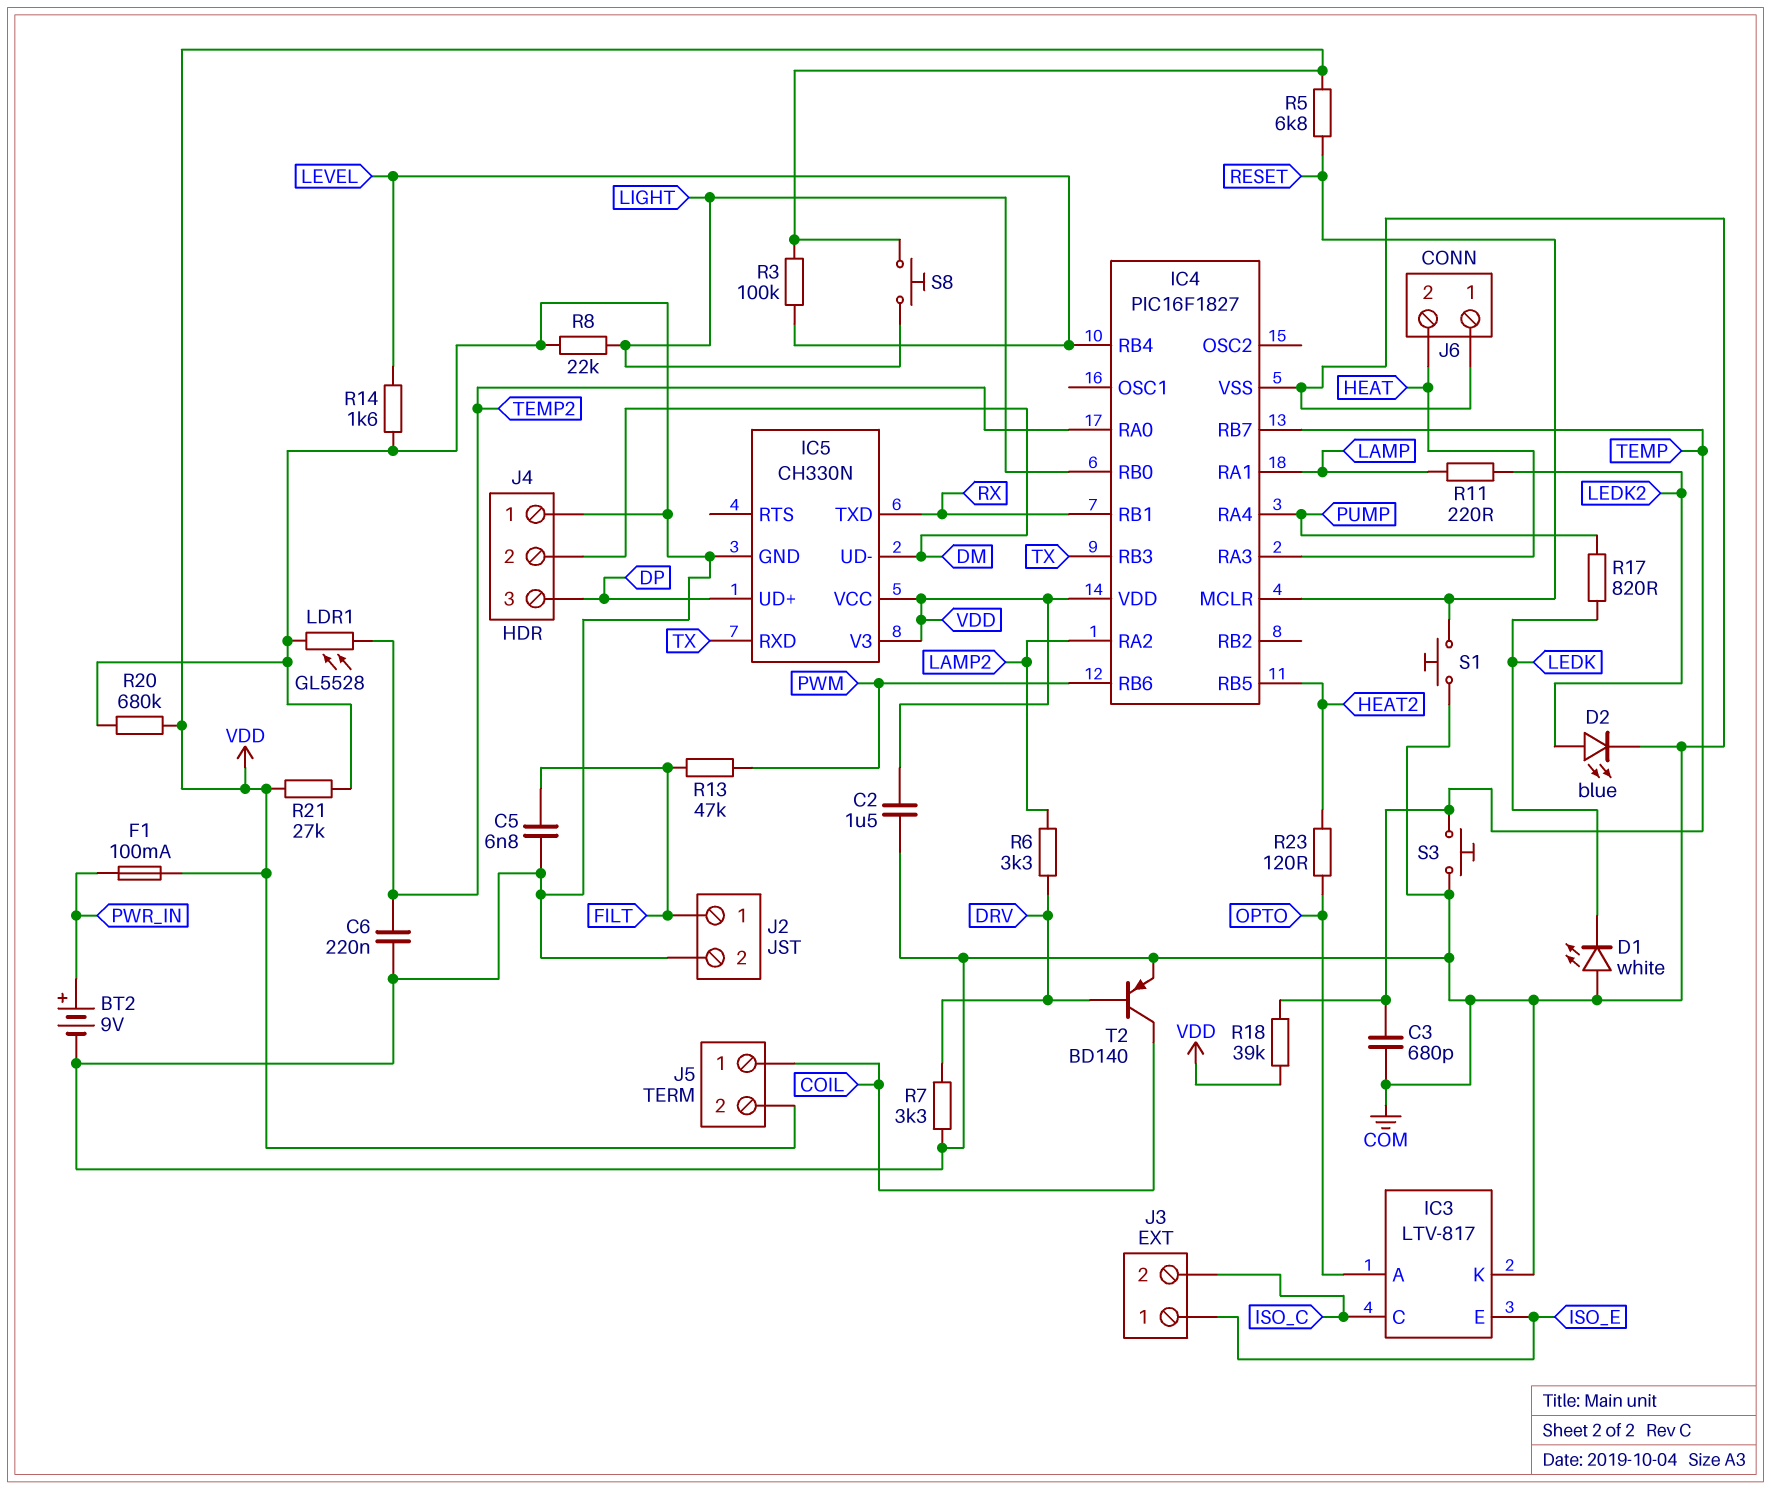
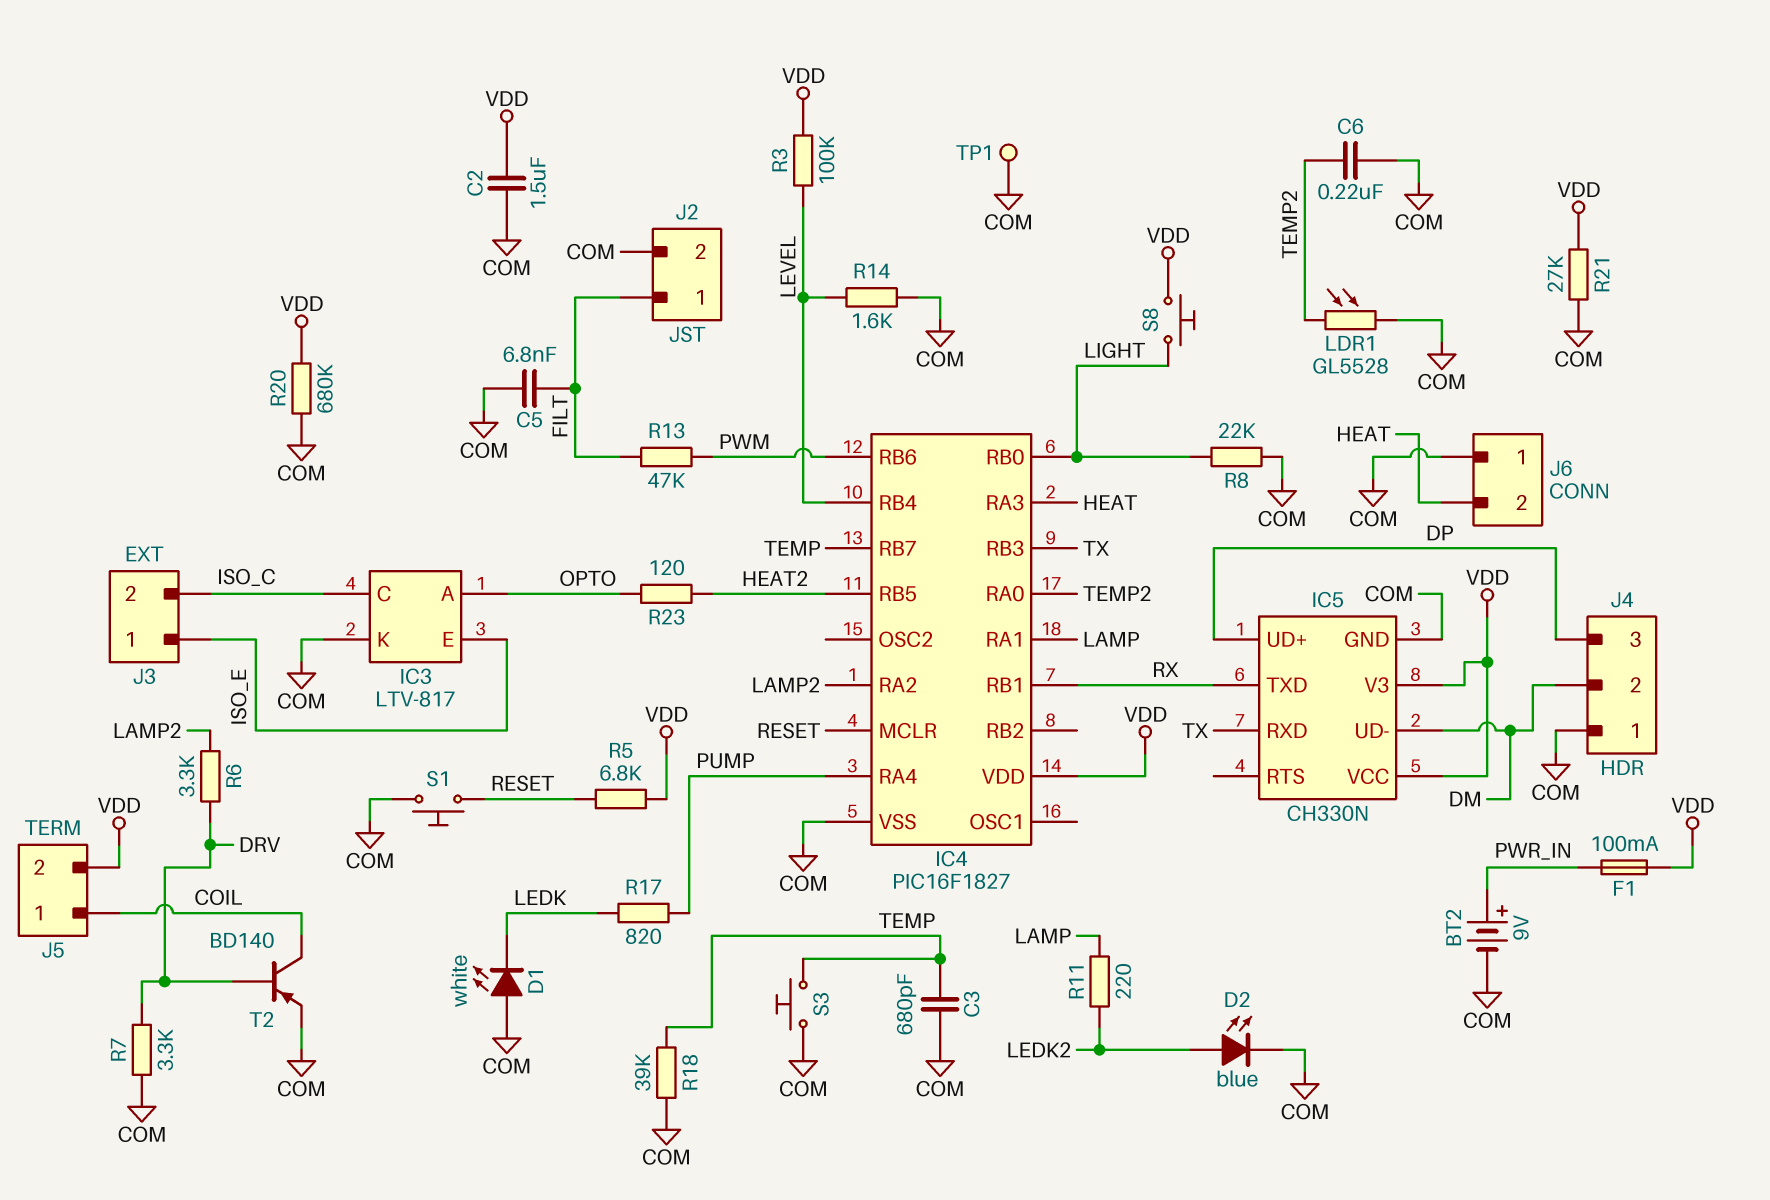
R18: 39k (TEMP, VDD) -> 39k (COM, TEMP)
TP1: none -> test point (COM)

